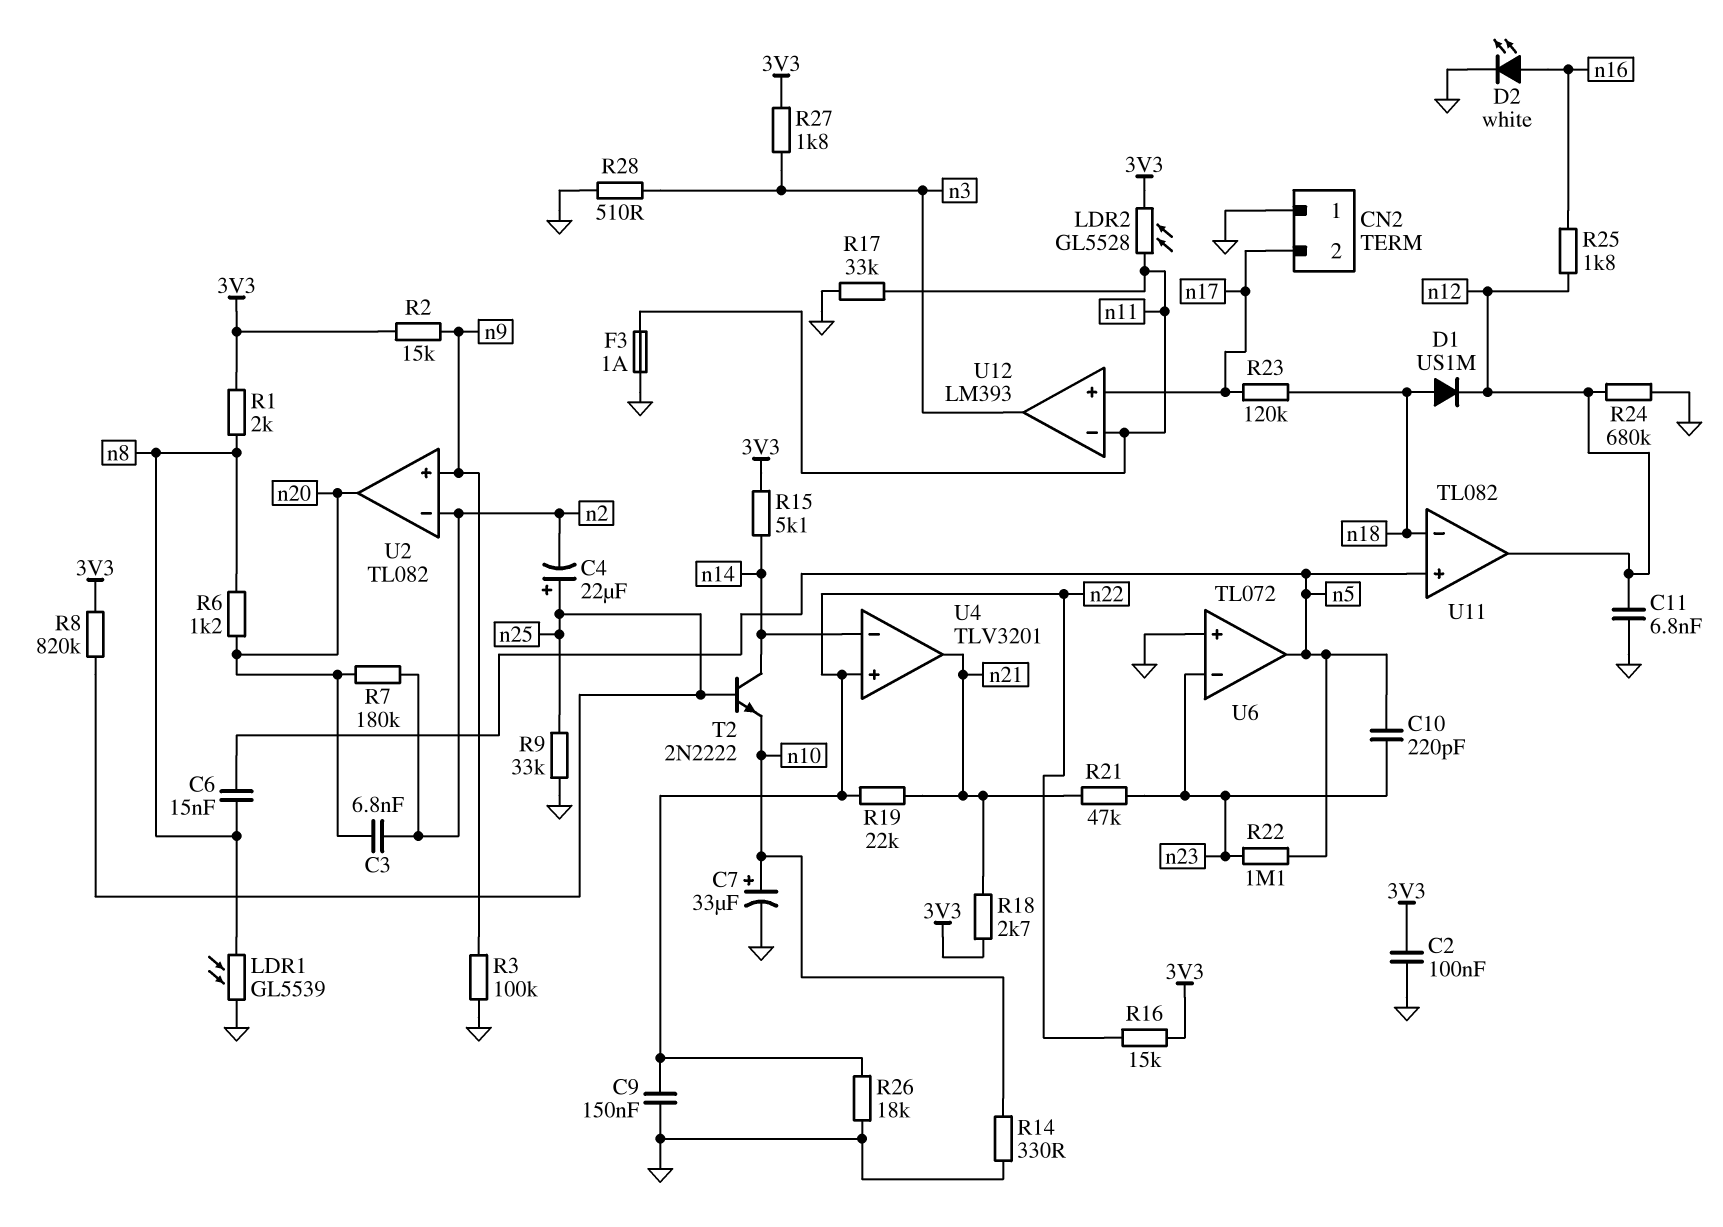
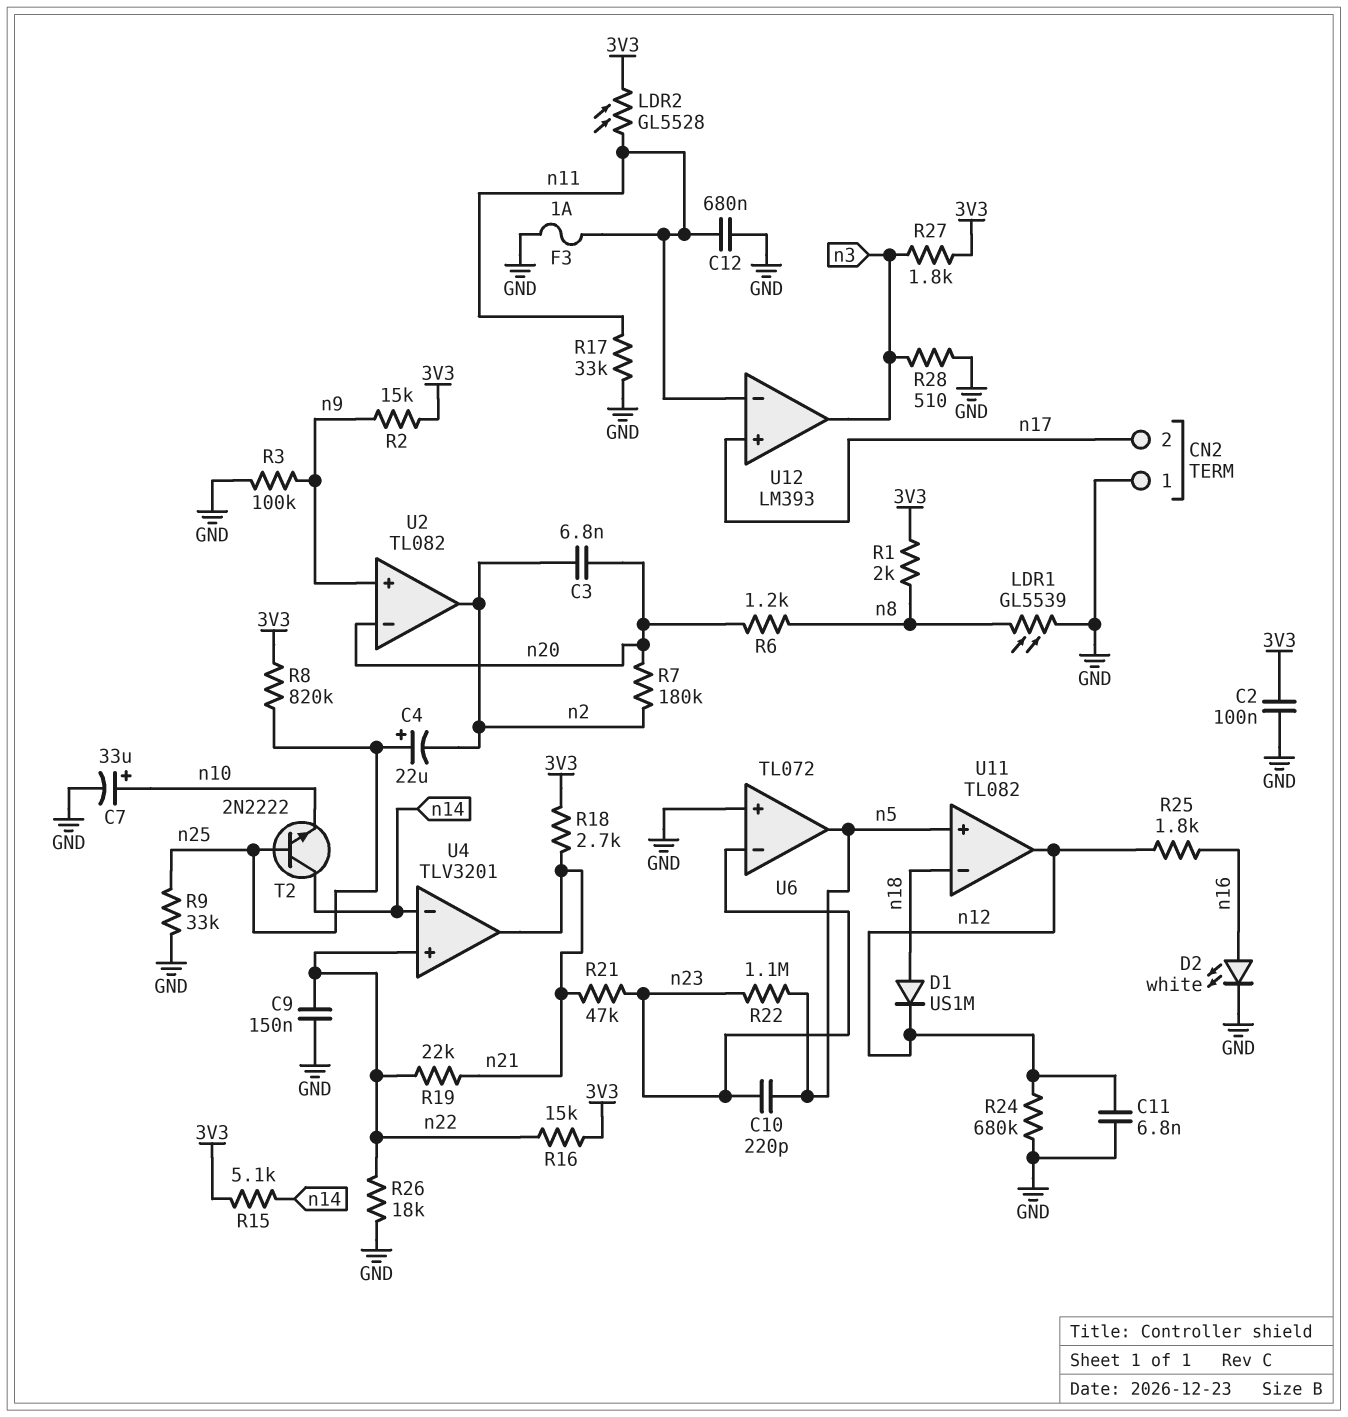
C6: 15nF (n5, n8) -> none
C12: none -> 680nF (GND, n11)
R14: 330 (GND, n10) -> none
R23: 120k (n17, n18) -> none
U2 pin in-: n2 -> n20
U2 pin out: n20 -> n2

